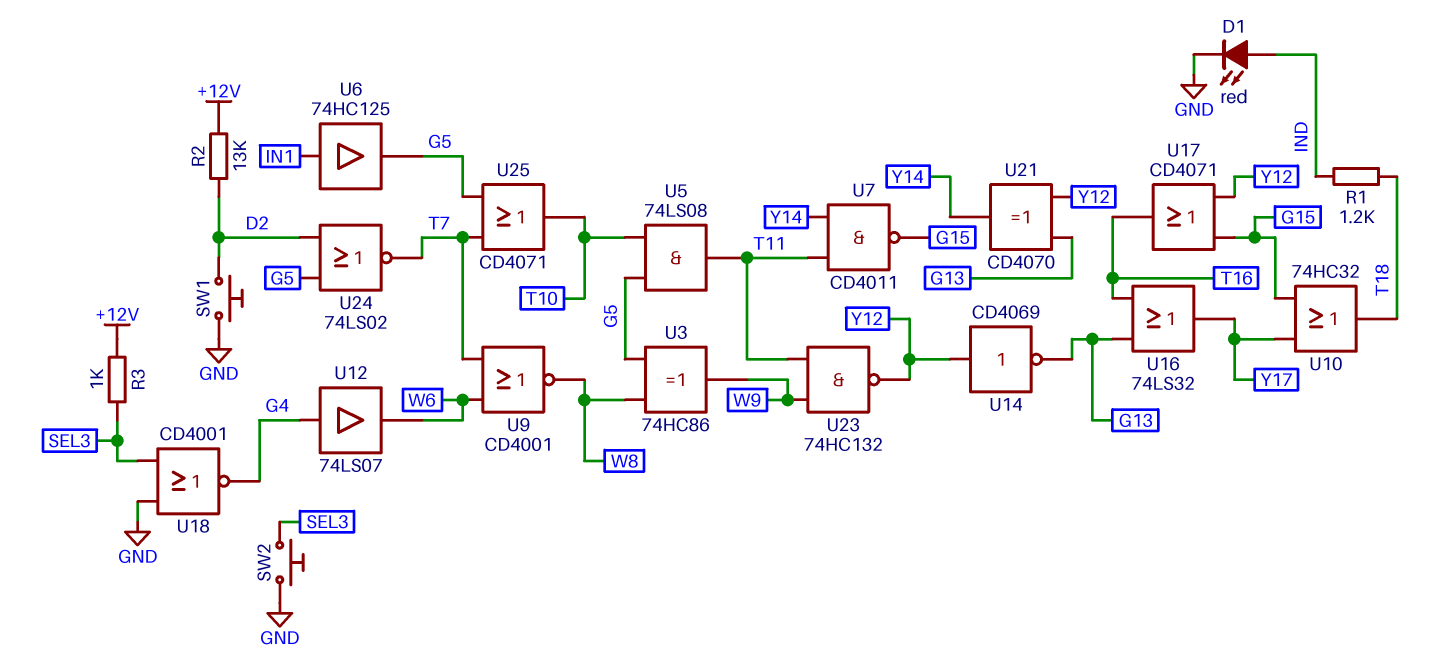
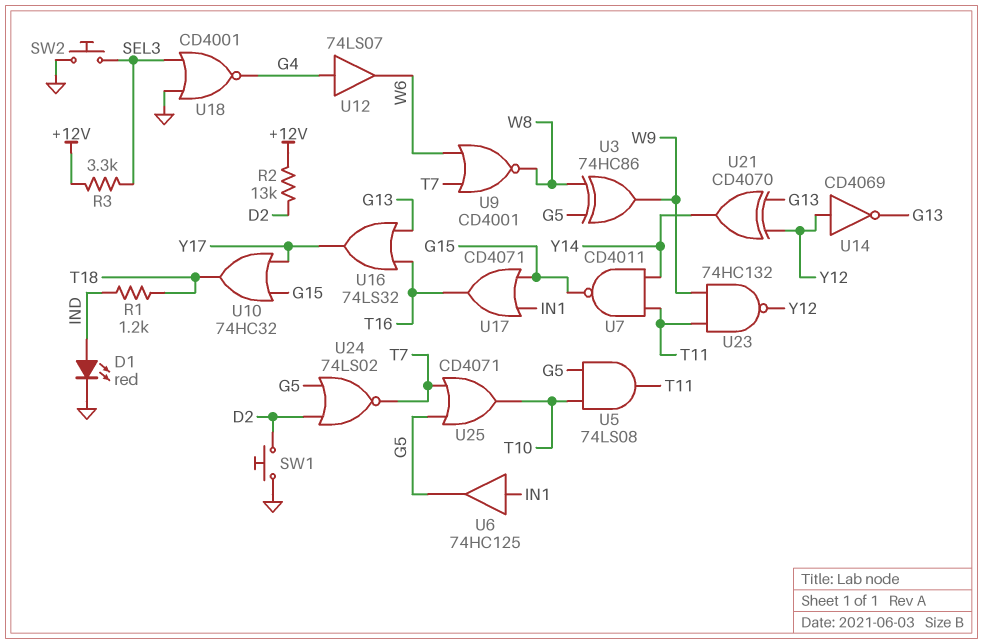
R3: 1k (+12V, SEL3) -> 3.3k (+12V, SEL3)
U17: OR CD4071 (in G15, in Y12, out T16) -> OR CD4071 (in G15, in IN1, out T16)

